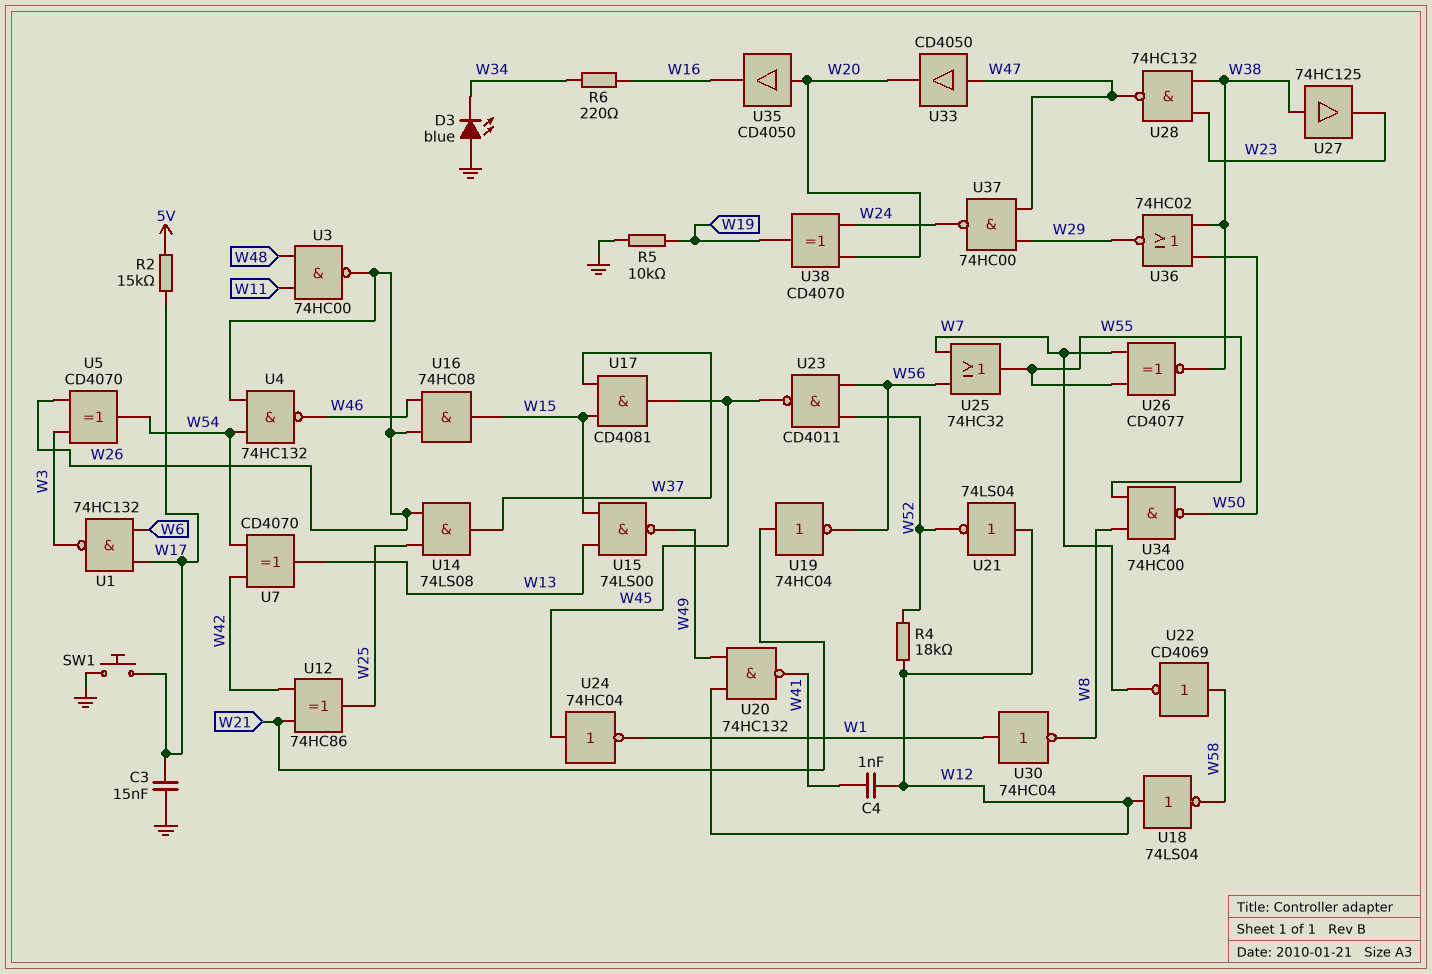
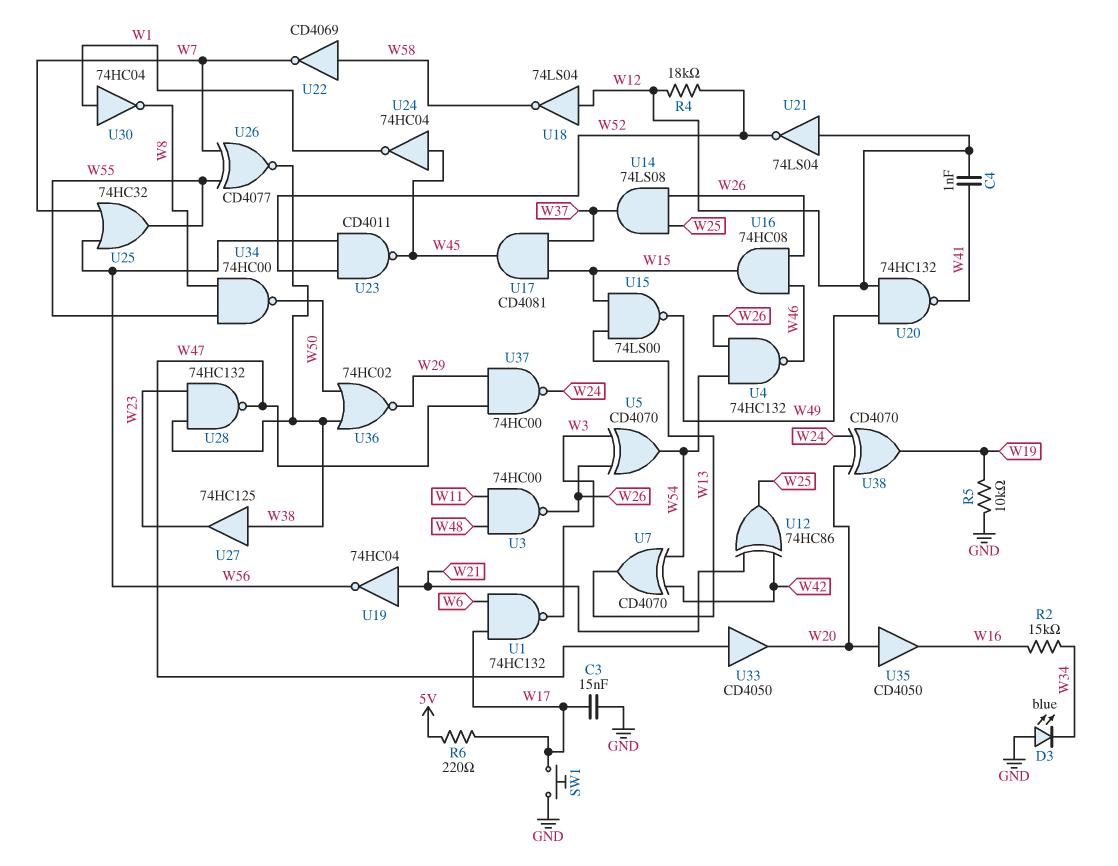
R2: 15k (5V, W17) -> 15k (W16, W34)
R6: 220 (W16, W34) -> 220 (5V, W17)

